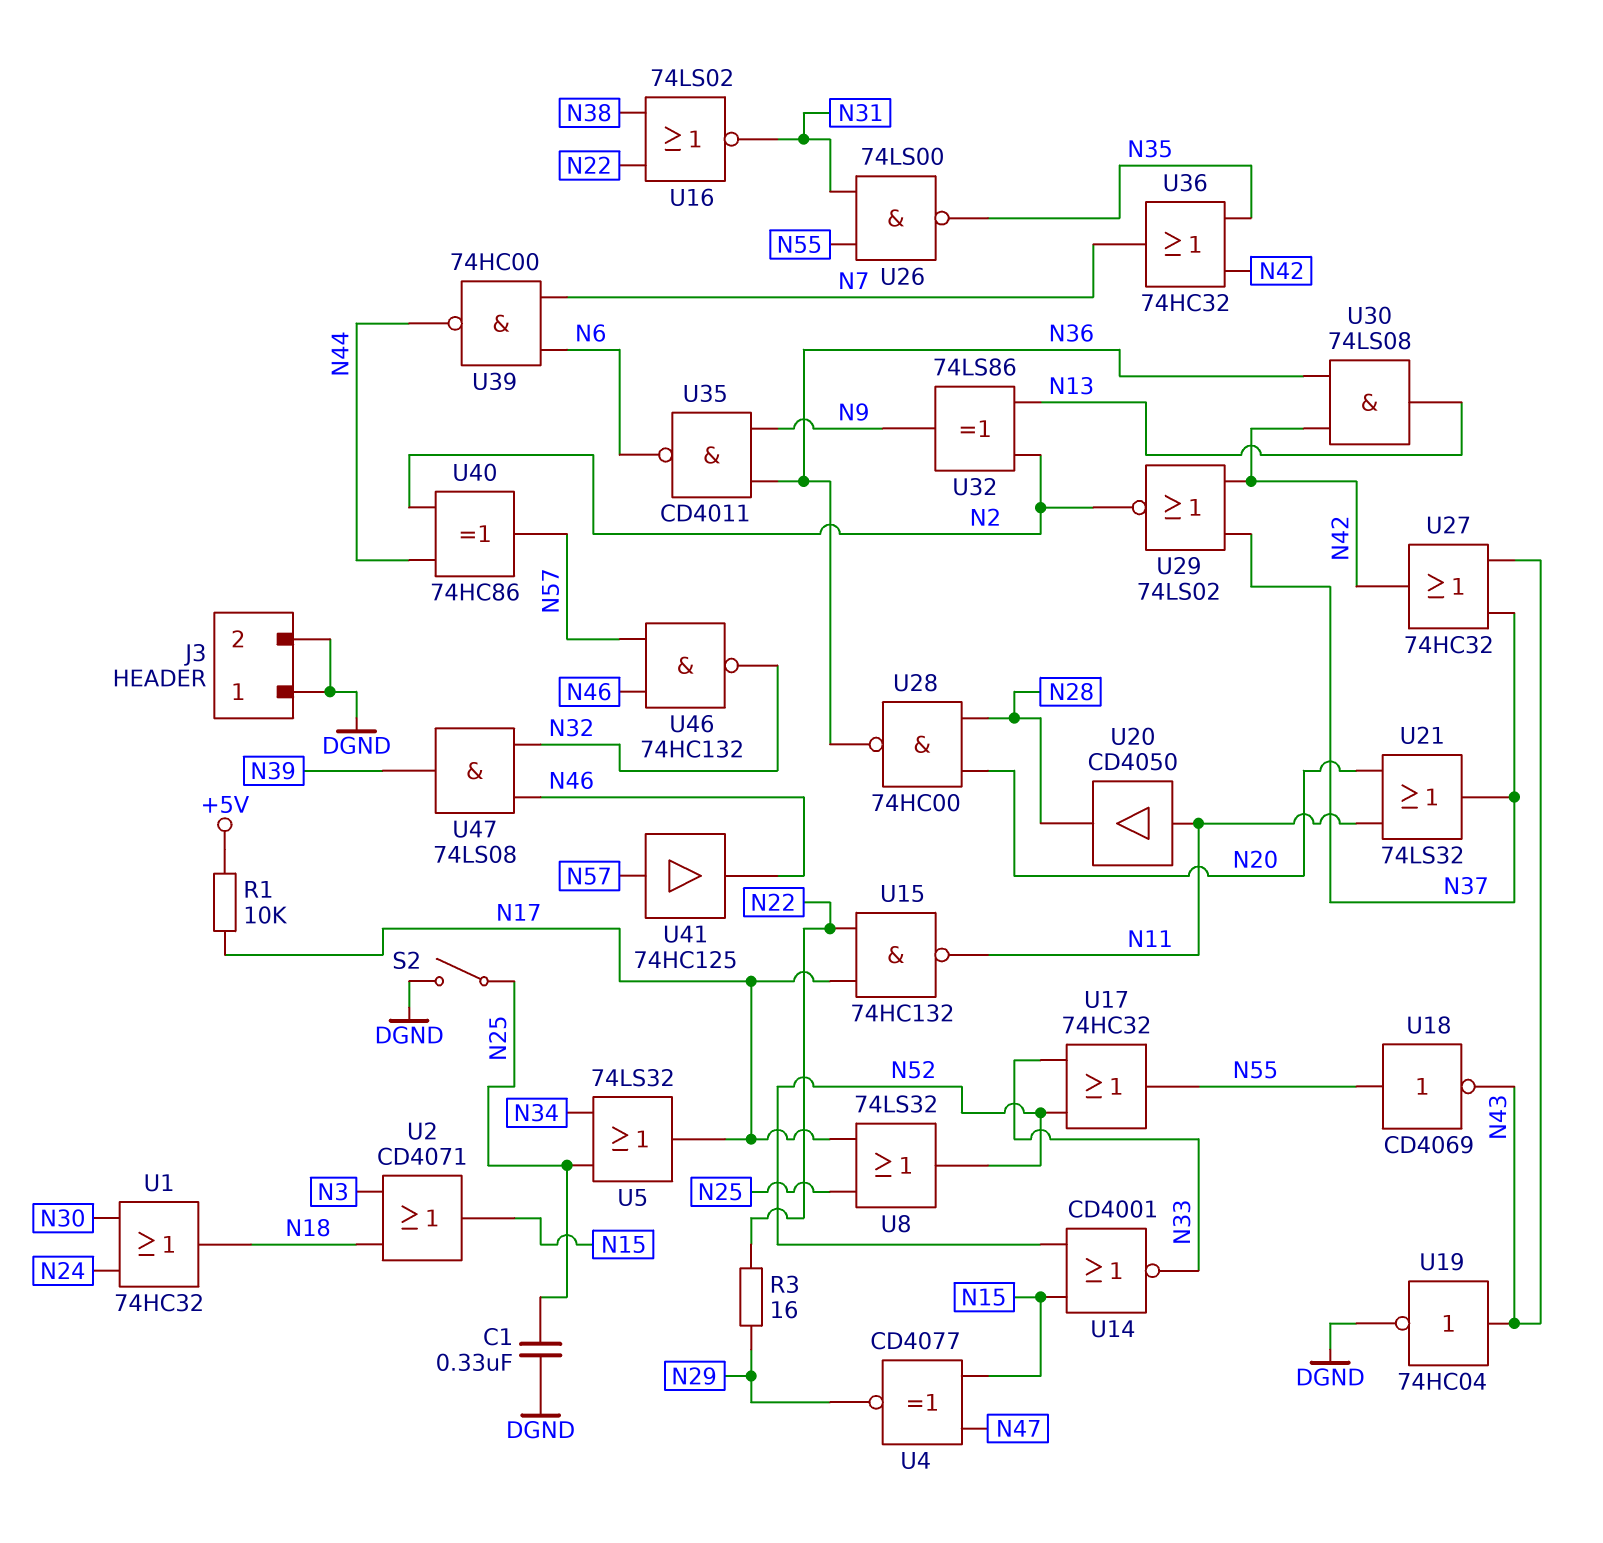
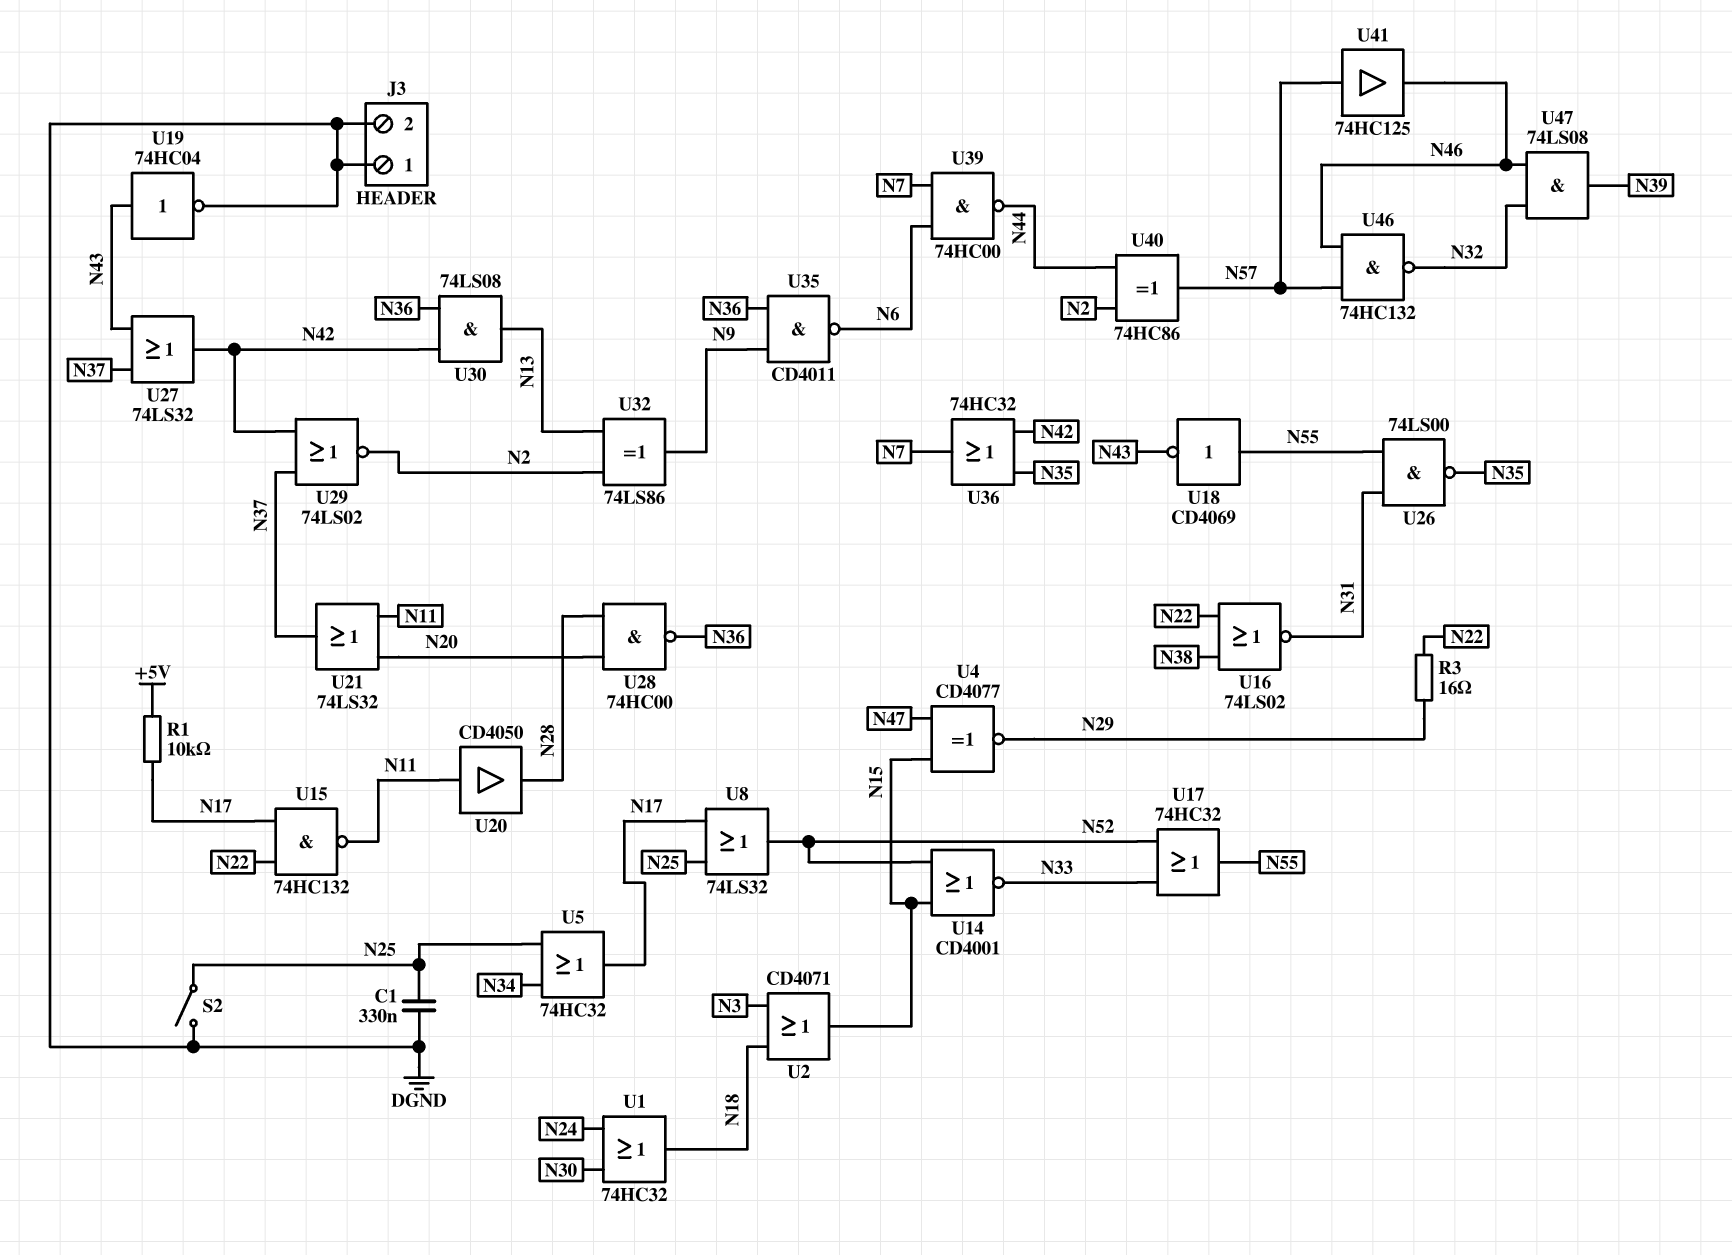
U5: OR 74LS32 (in N25, in N34, out N17) -> OR 74HC32 (in N25, in N34, out N17)
U27: OR 74HC32 (in N37, in N43, out N42) -> OR 74LS32 (in N37, in N43, out N42)

